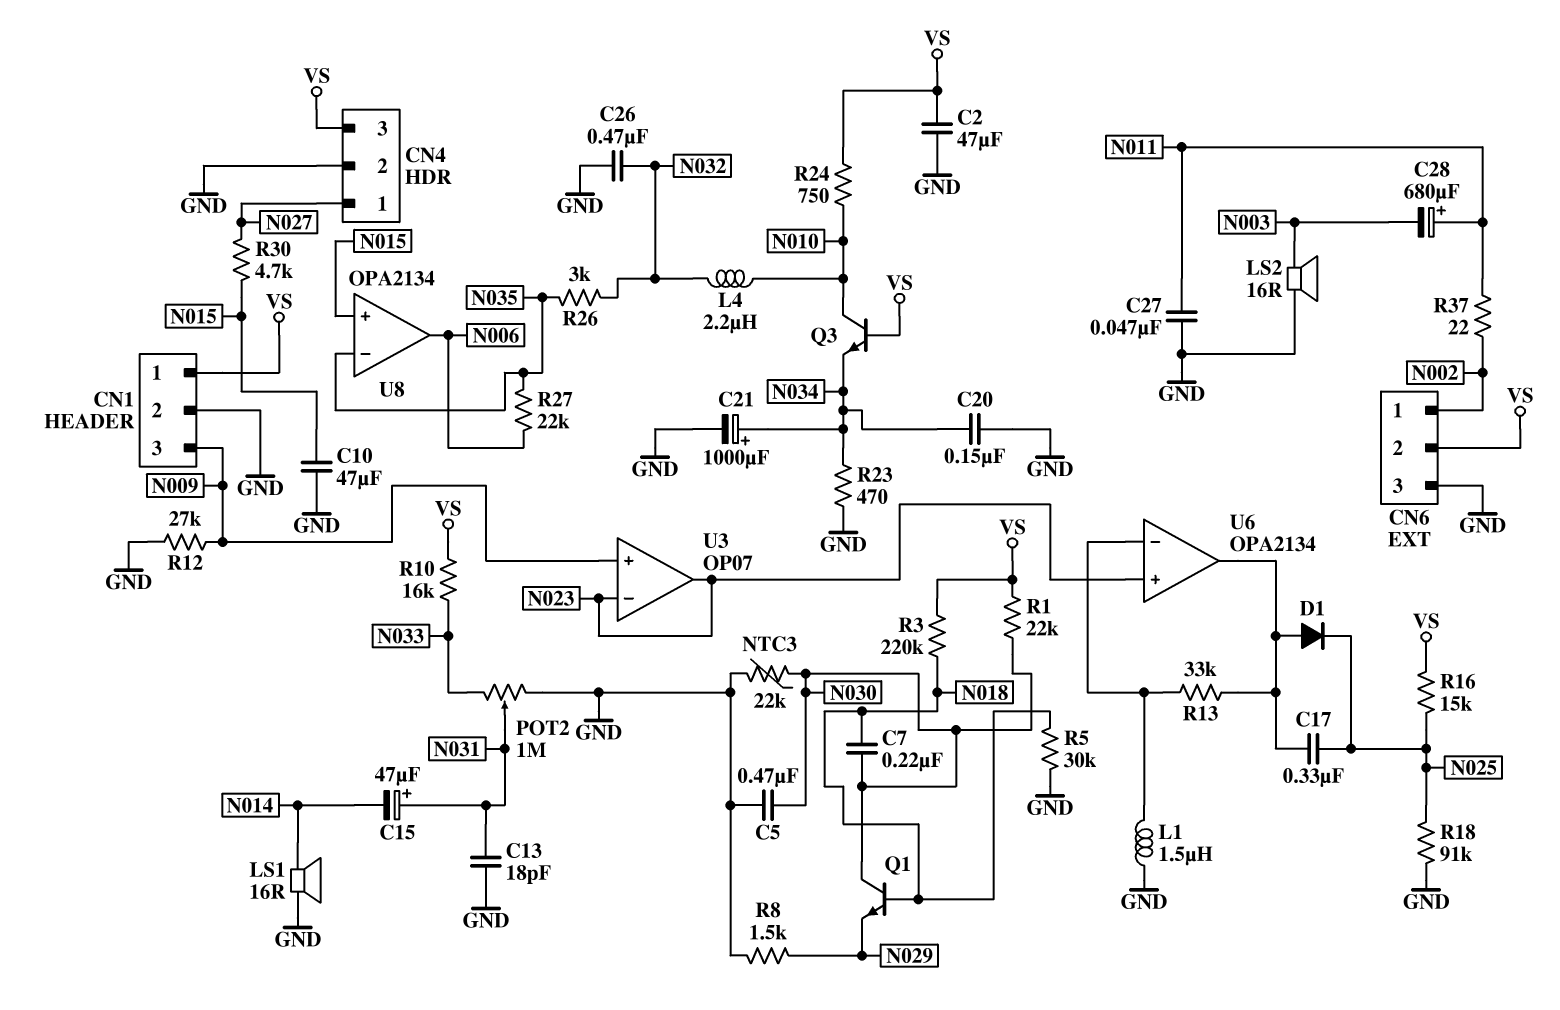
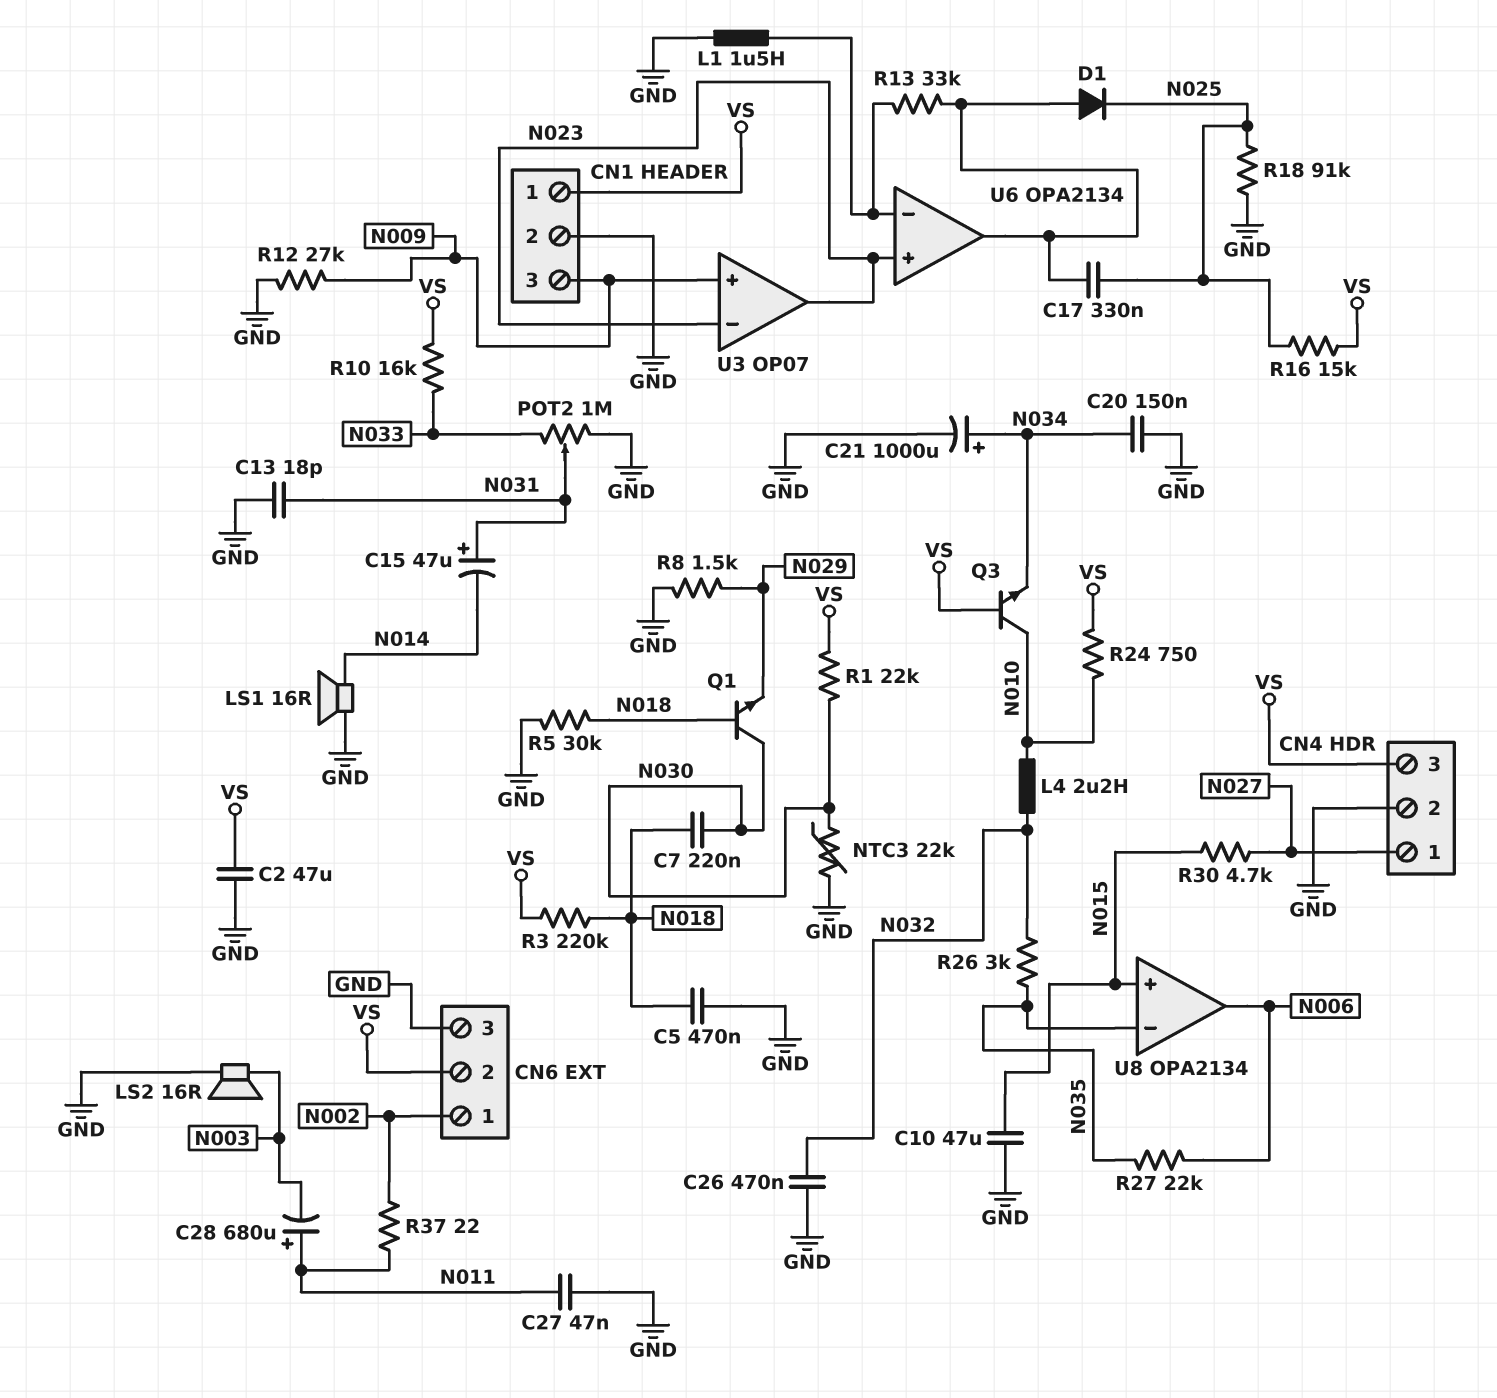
C5: 470nF (GND, N030) -> 470nF (GND, N018)
R23: 470 (GND, N034) -> none

